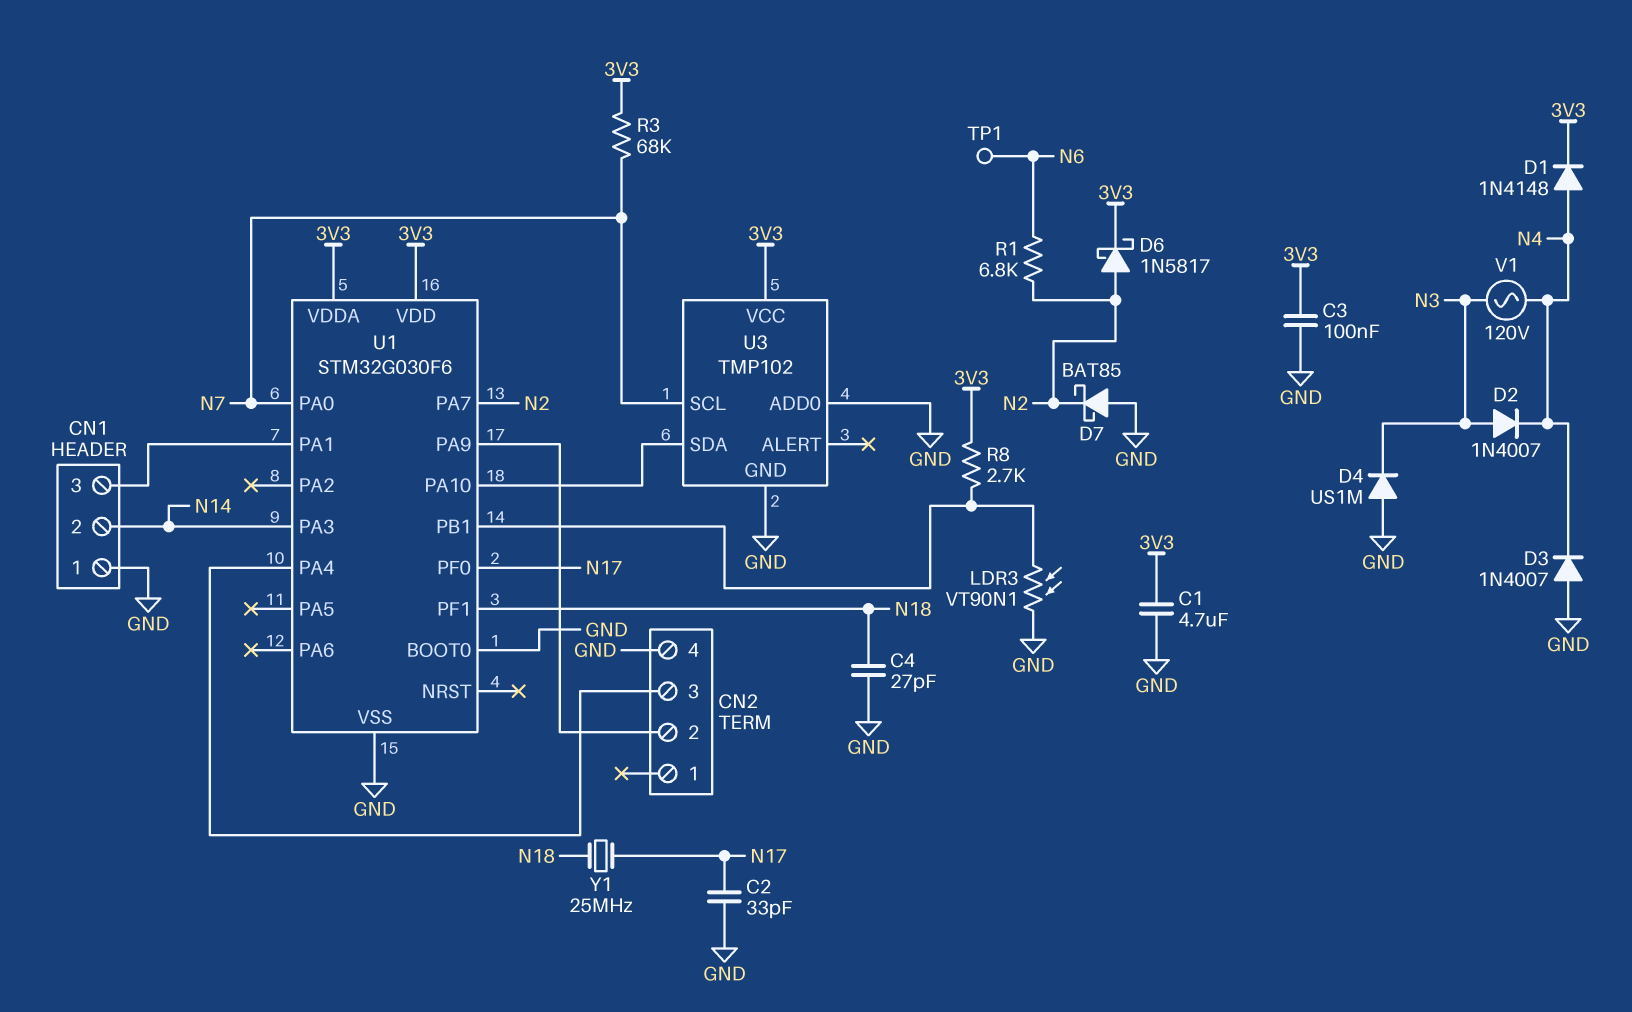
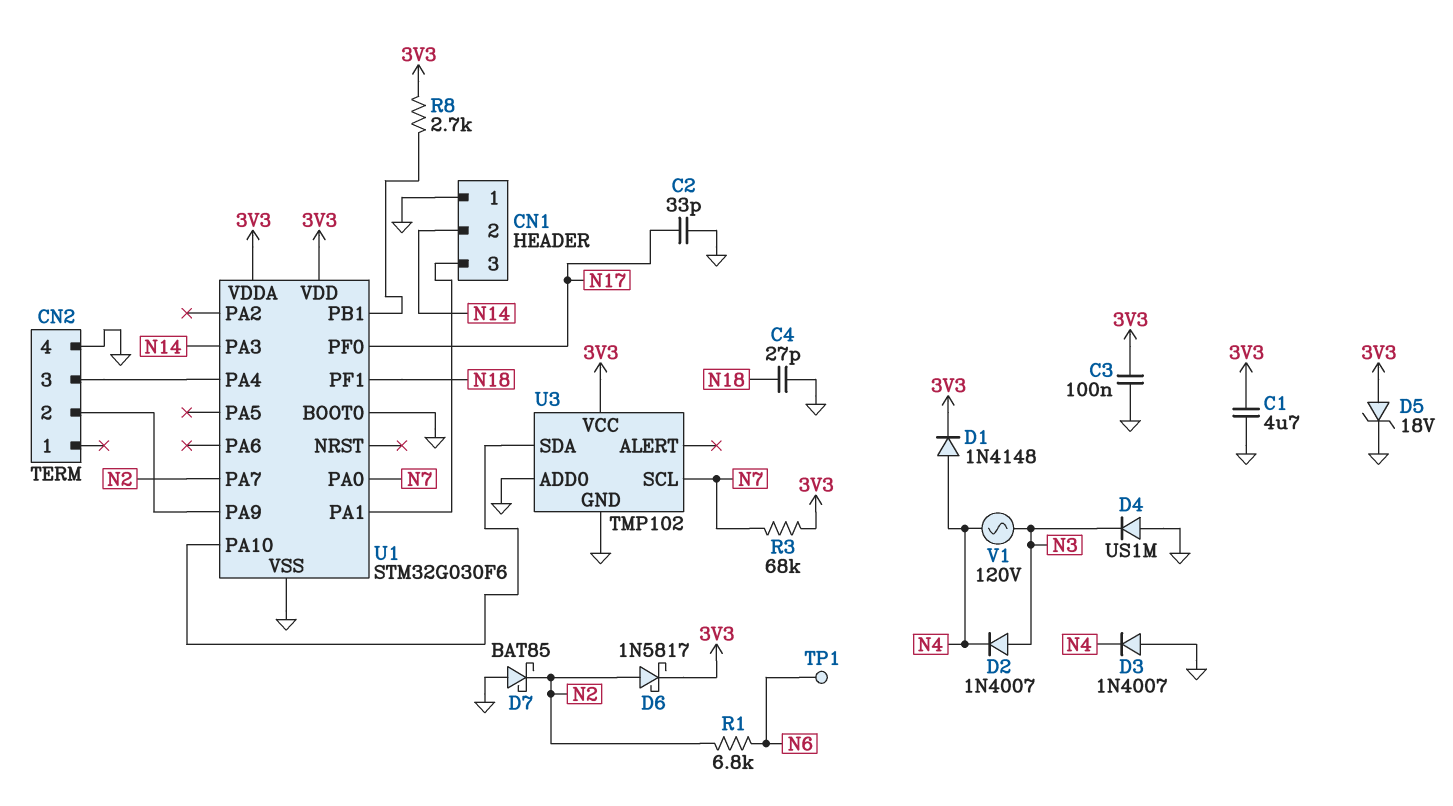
D5: none -> zener 18V (A 3V3, K GND)
LDR3: VT90N1 (GND, U1/PB1) -> none
Y1: 25MHz (N17, N18) -> none

